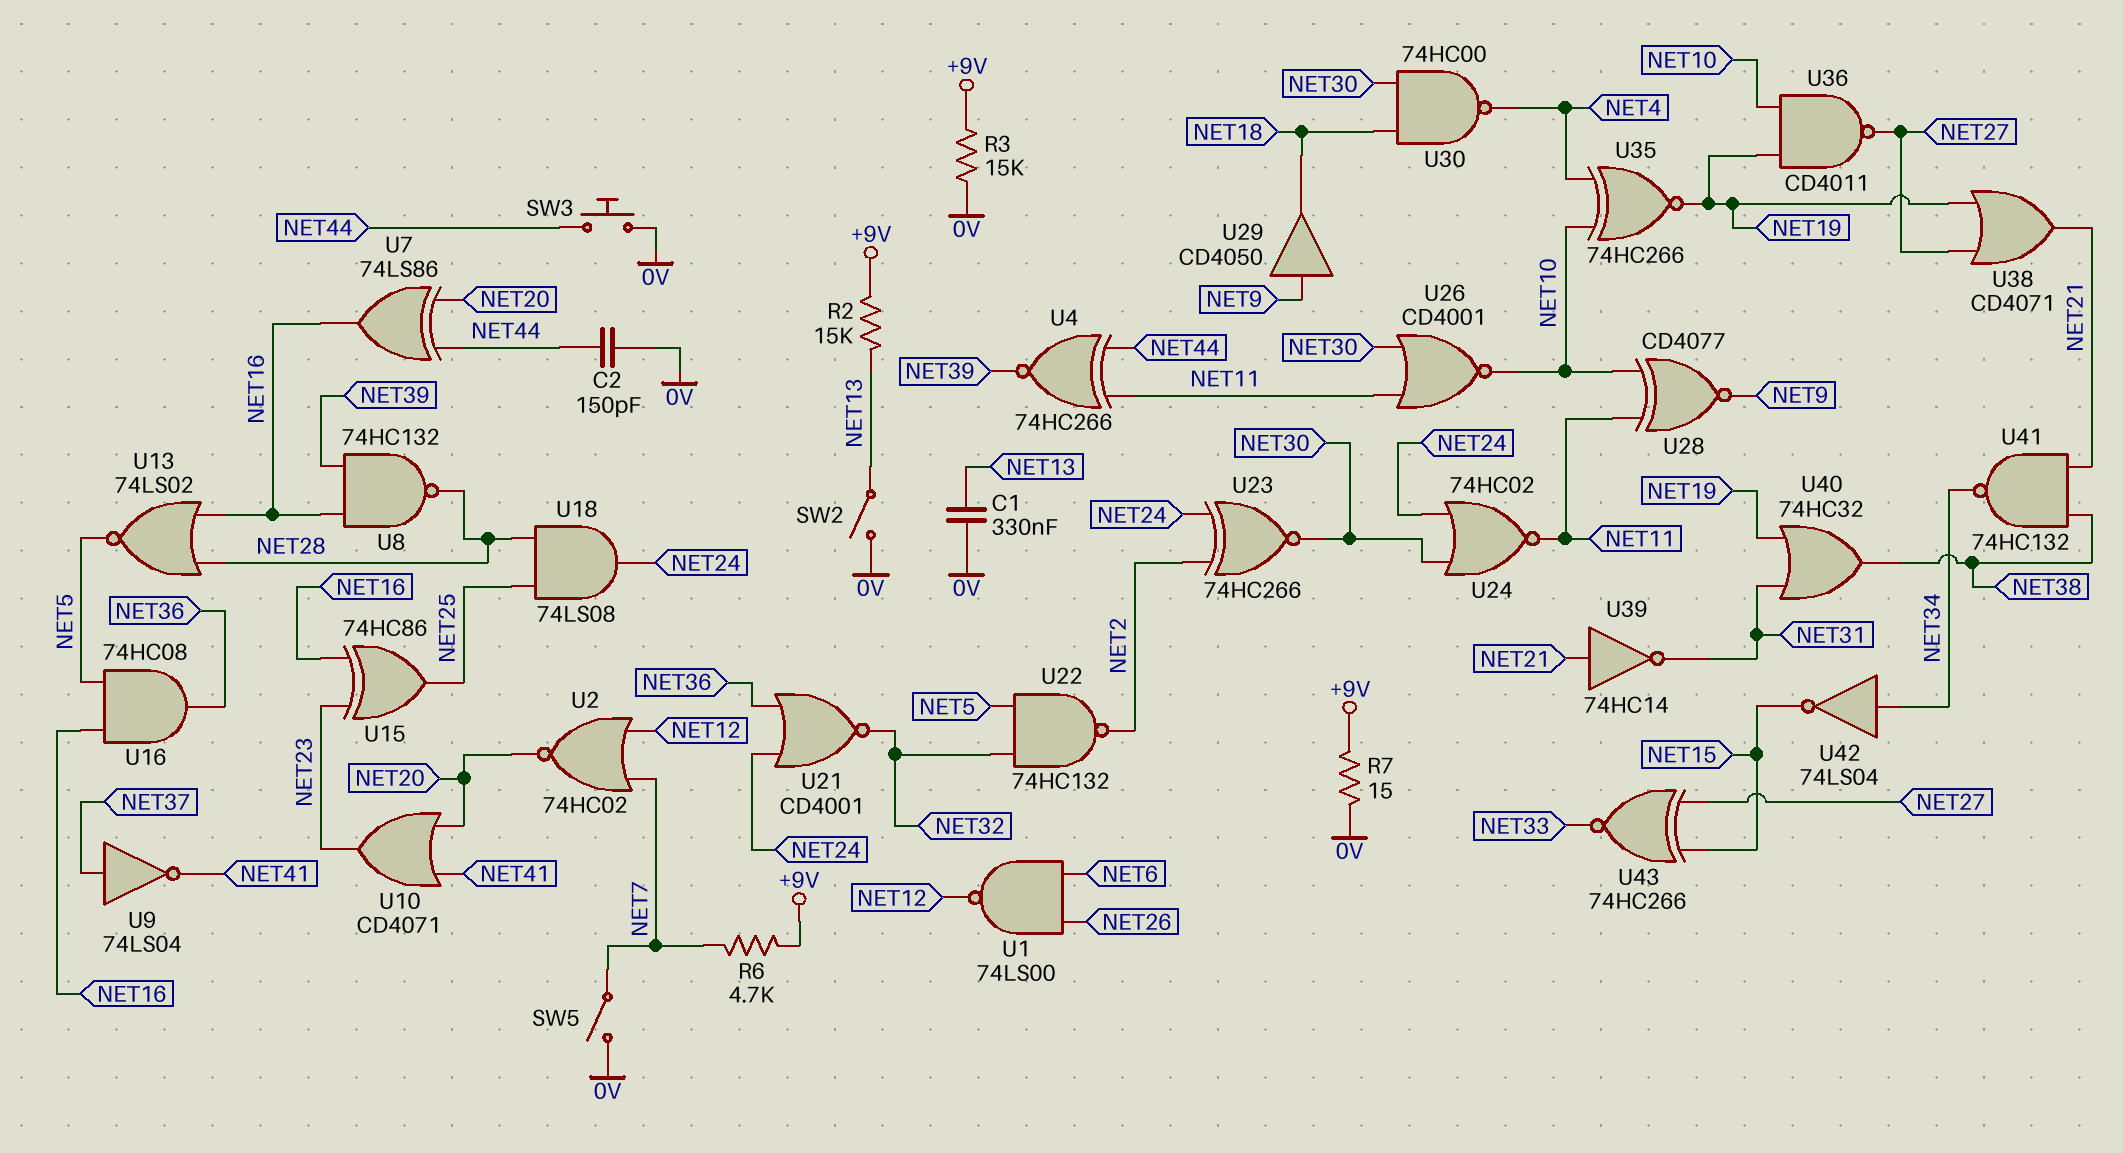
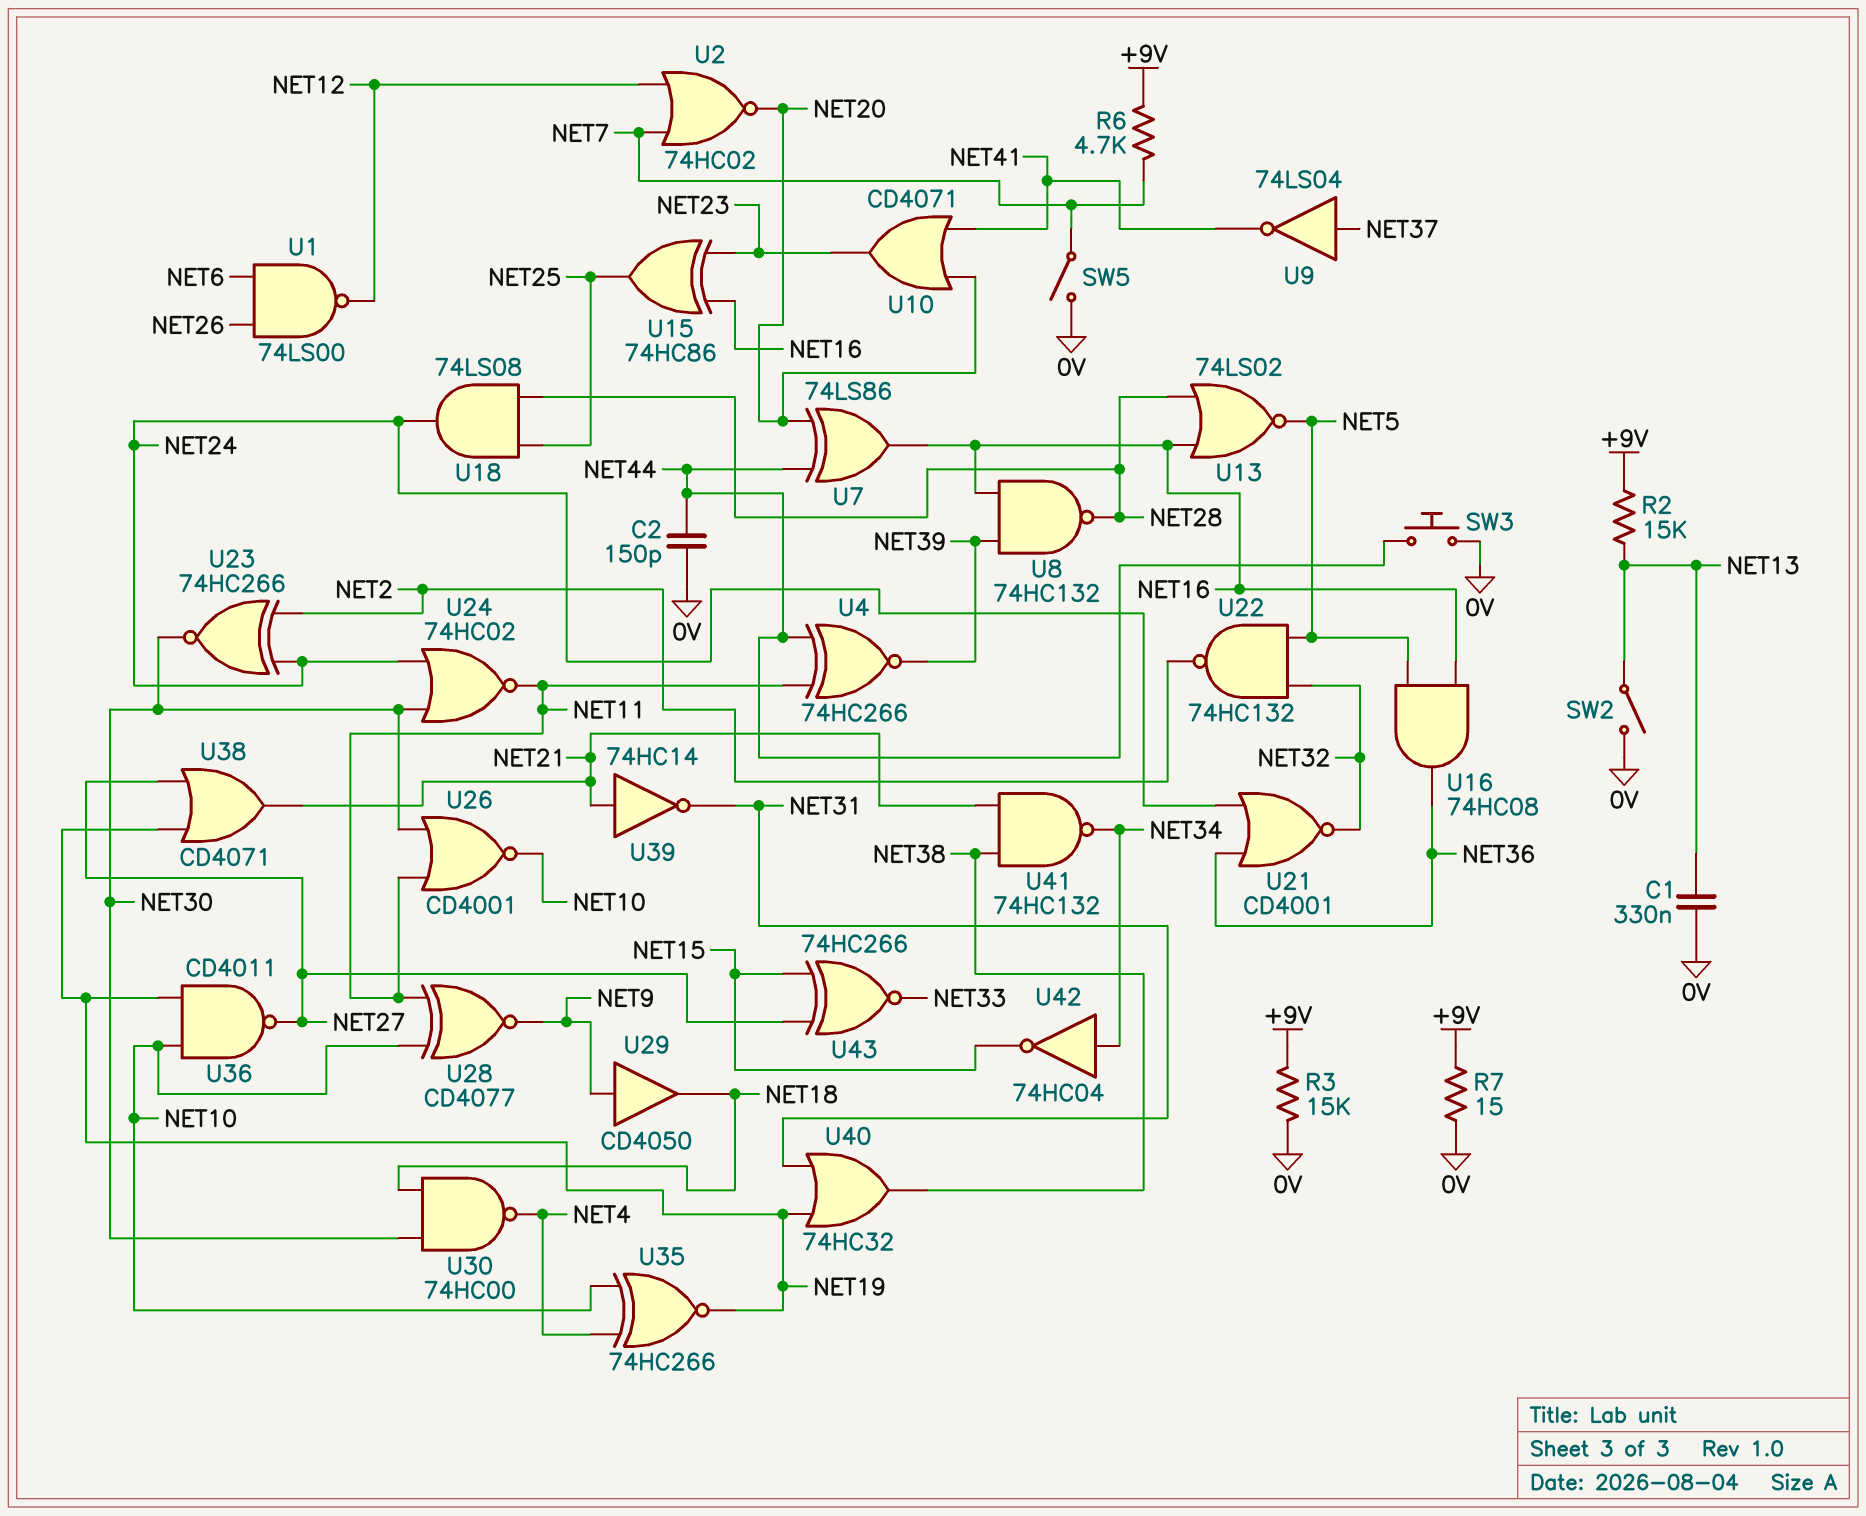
U42: NOT 74LS04 (in NET34, out NET15) -> NOT 74HC04 (in NET34, out NET15)

